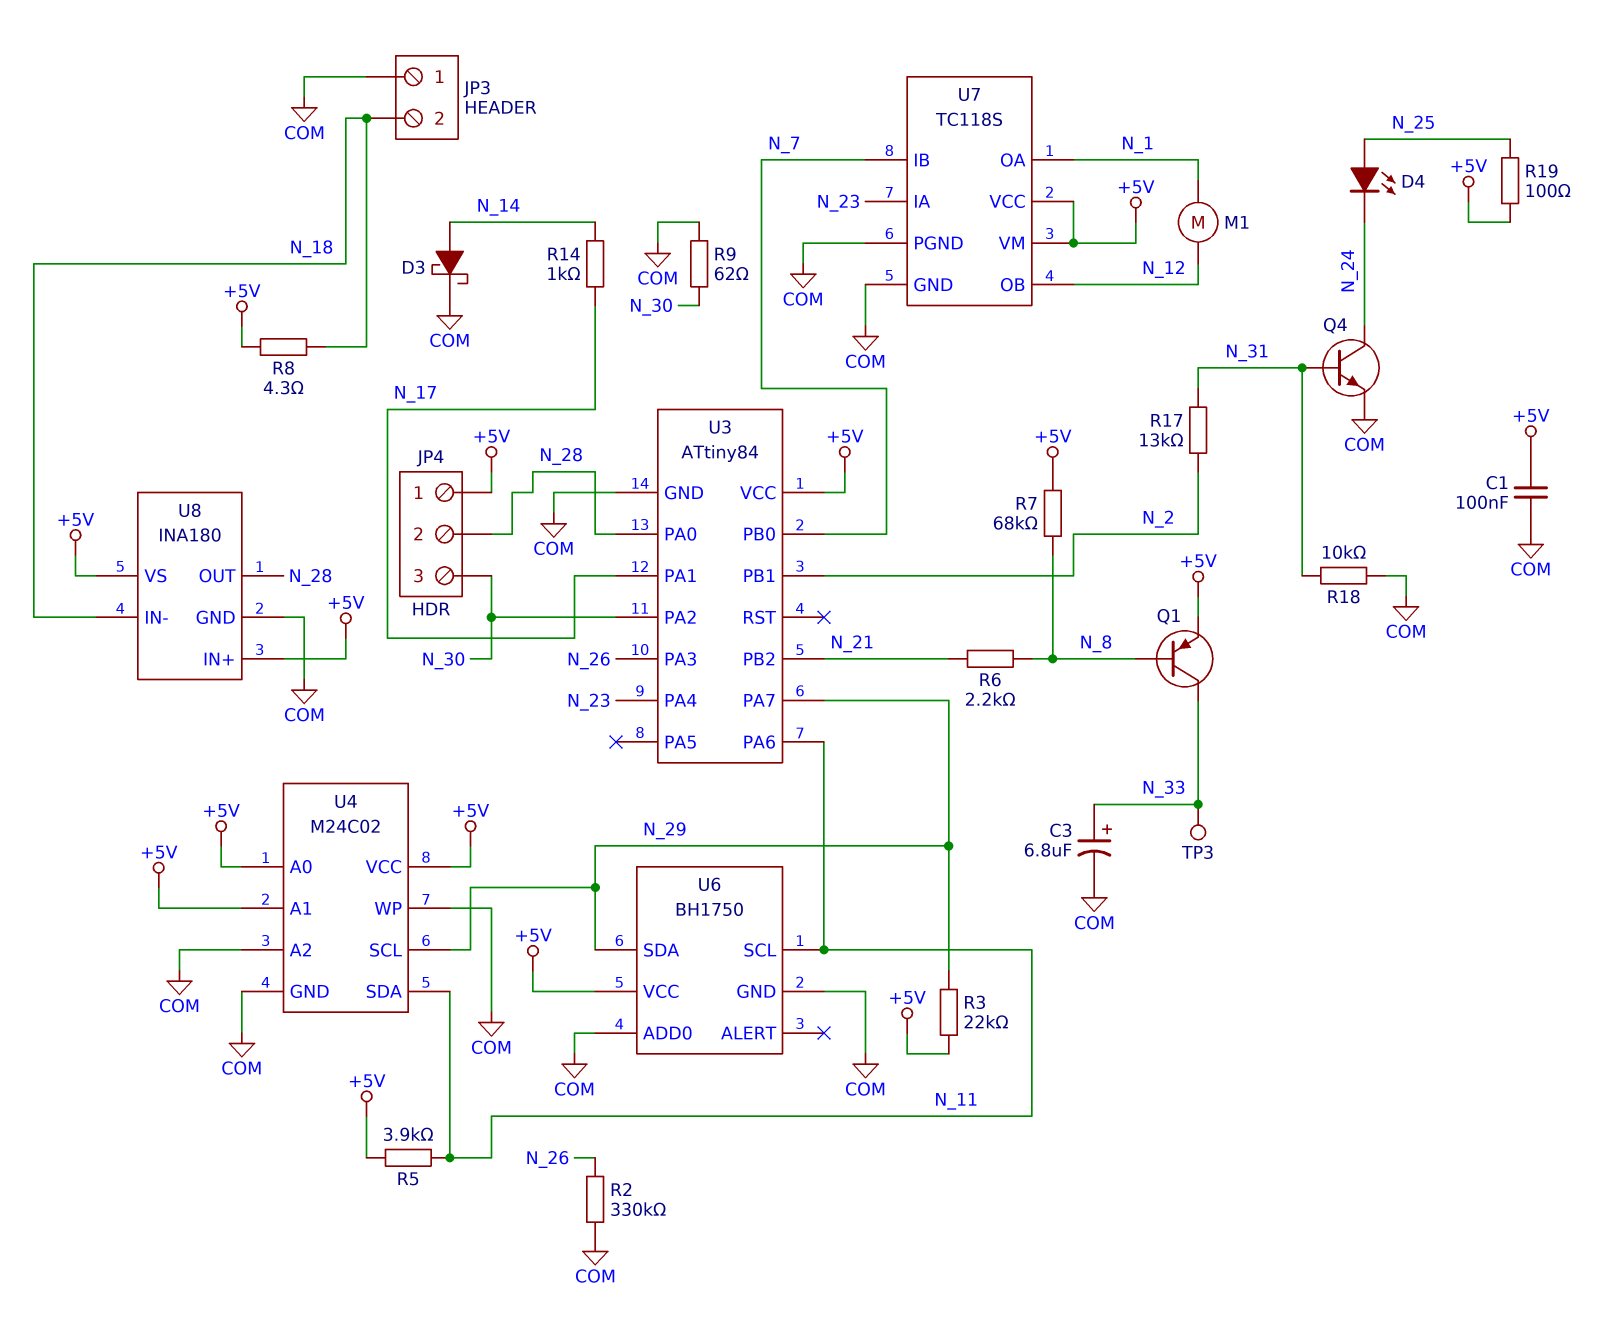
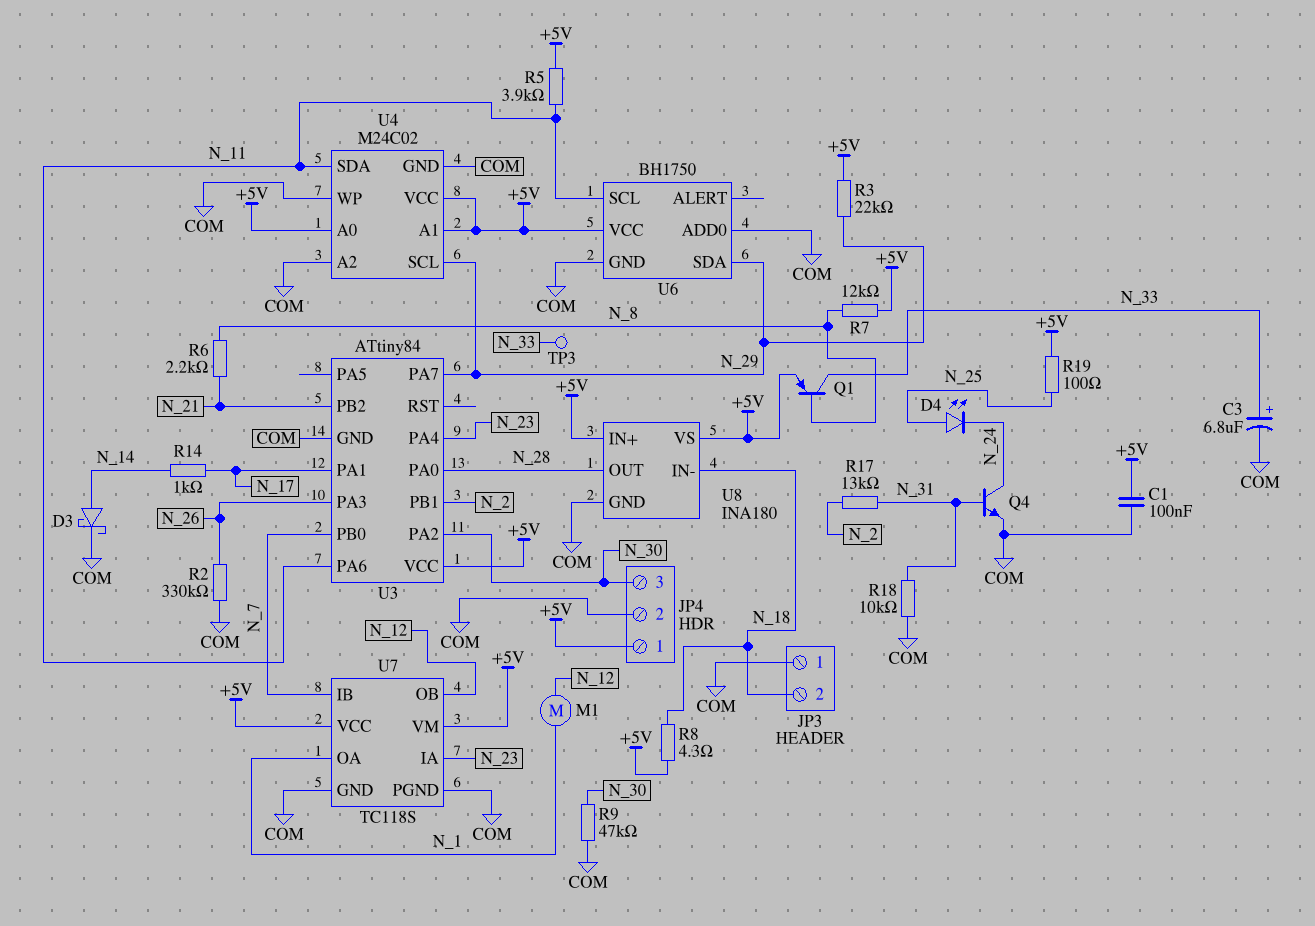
JP4 pin 2: N_28 -> COM
R7: 68k (+5V, N_8) -> 12k (+5V, N_8)
R9: 62 (COM, N_30) -> 47k (COM, N_30)

